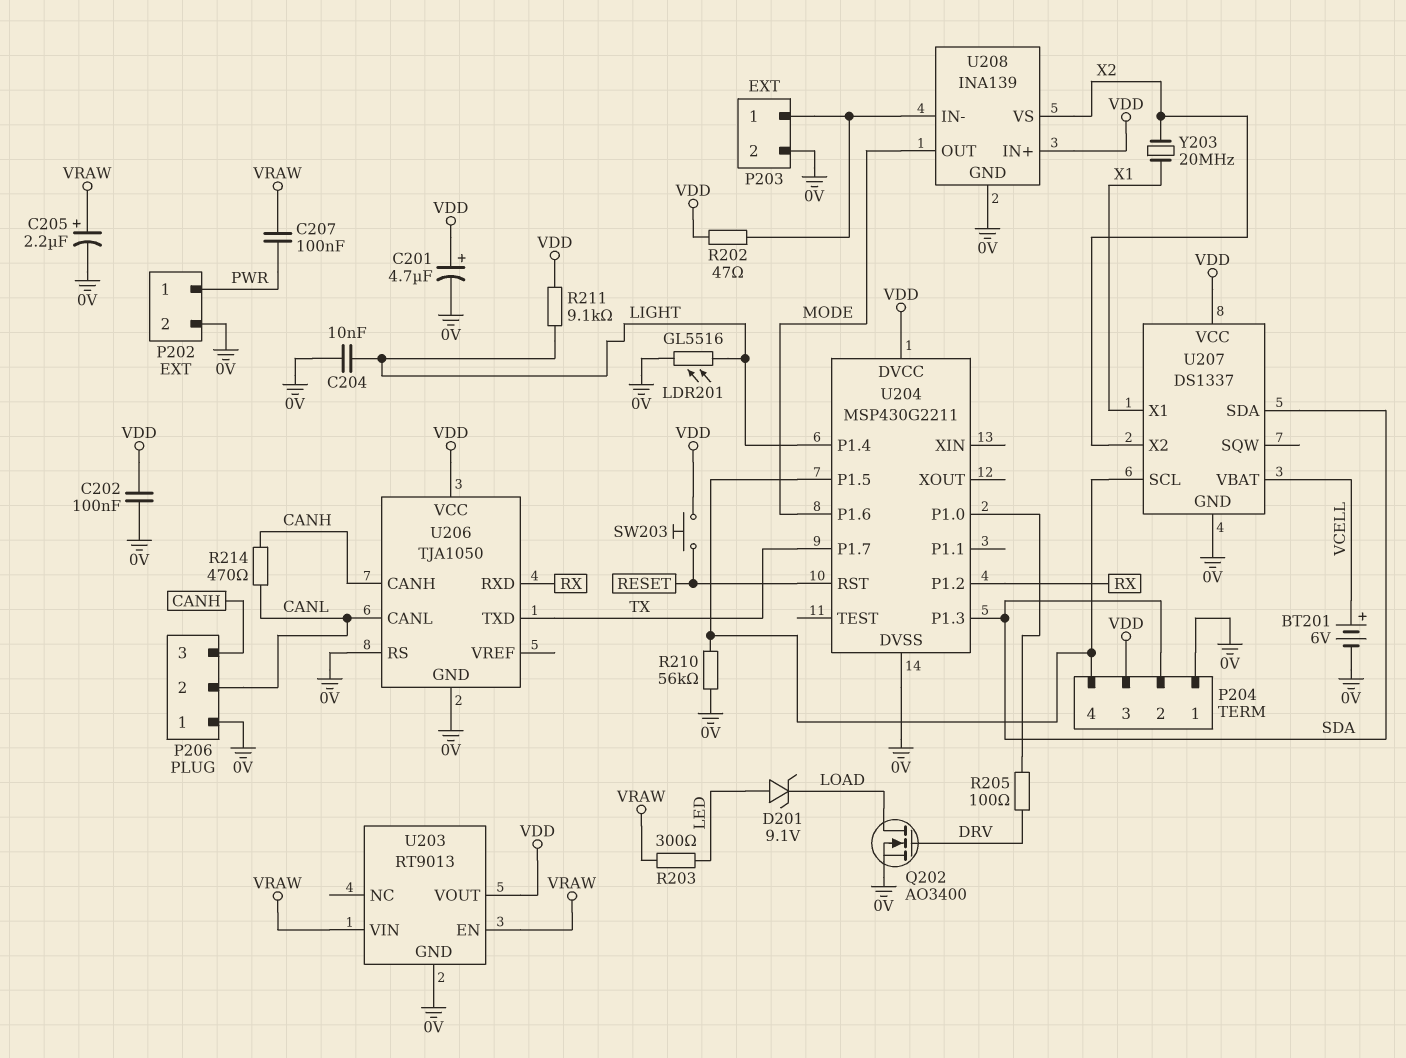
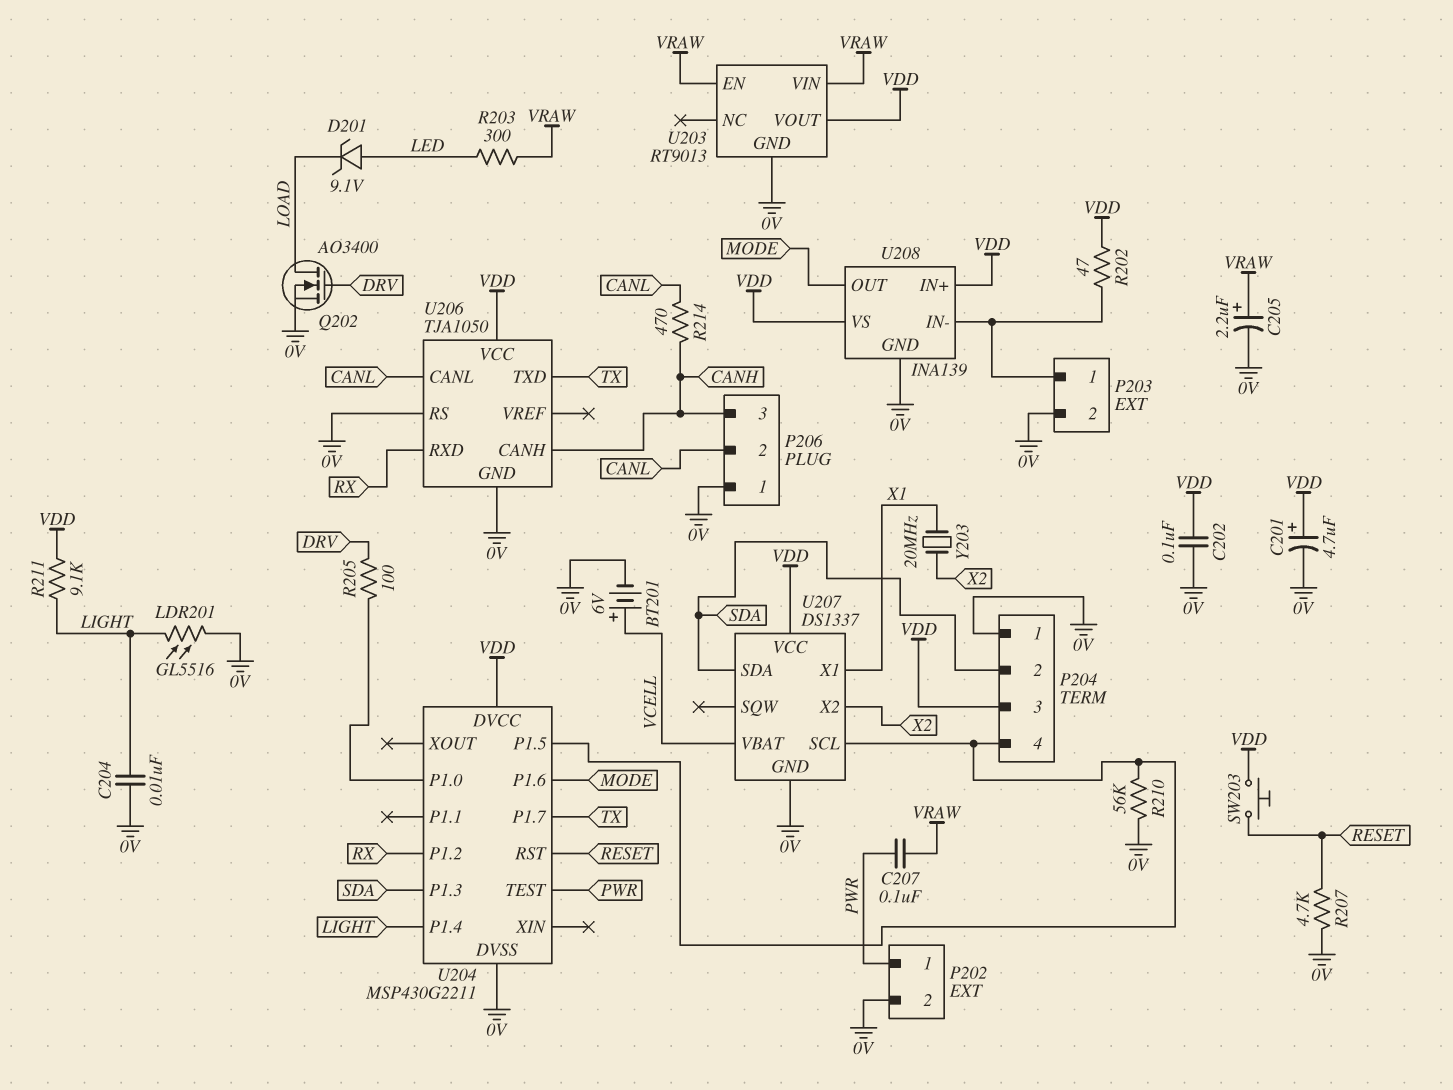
R207: none -> 4.7k (0V, RESET)
U204 pin TEST: none -> PWR
U208 pin VS: X2 -> VDD

